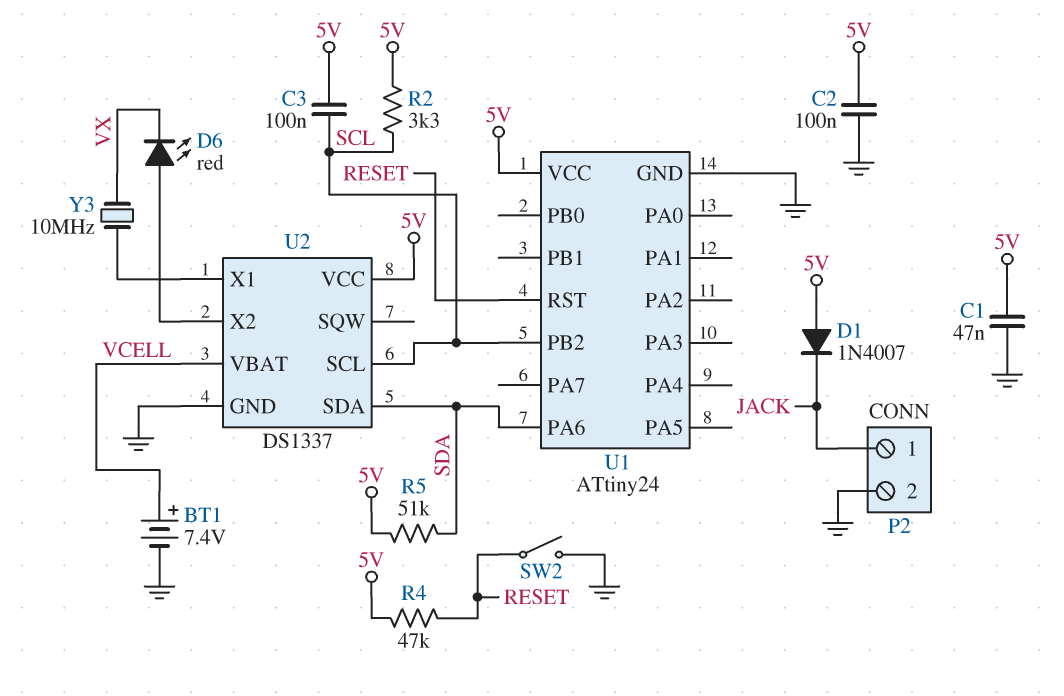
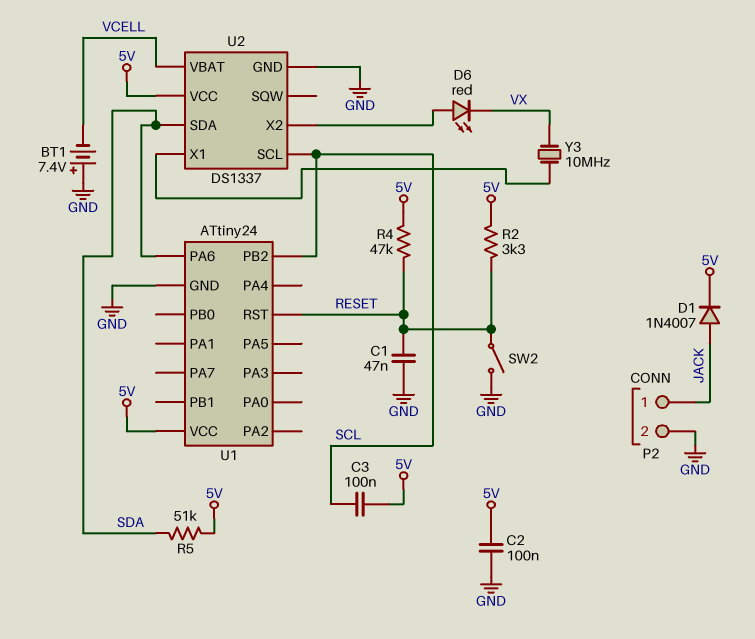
BT1: 7.4V (plus VCELL, minus GND) -> 7.4V (plus GND, minus VCELL)
C1: 47nF (5V, GND) -> 47nF (GND, RESET)
D1: diode 1N4007 (A 5V, K JACK) -> diode 1N4007 (A JACK, K 5V)
R2: 3.3k (5V, SCL) -> 3.3k (5V, RESET)

